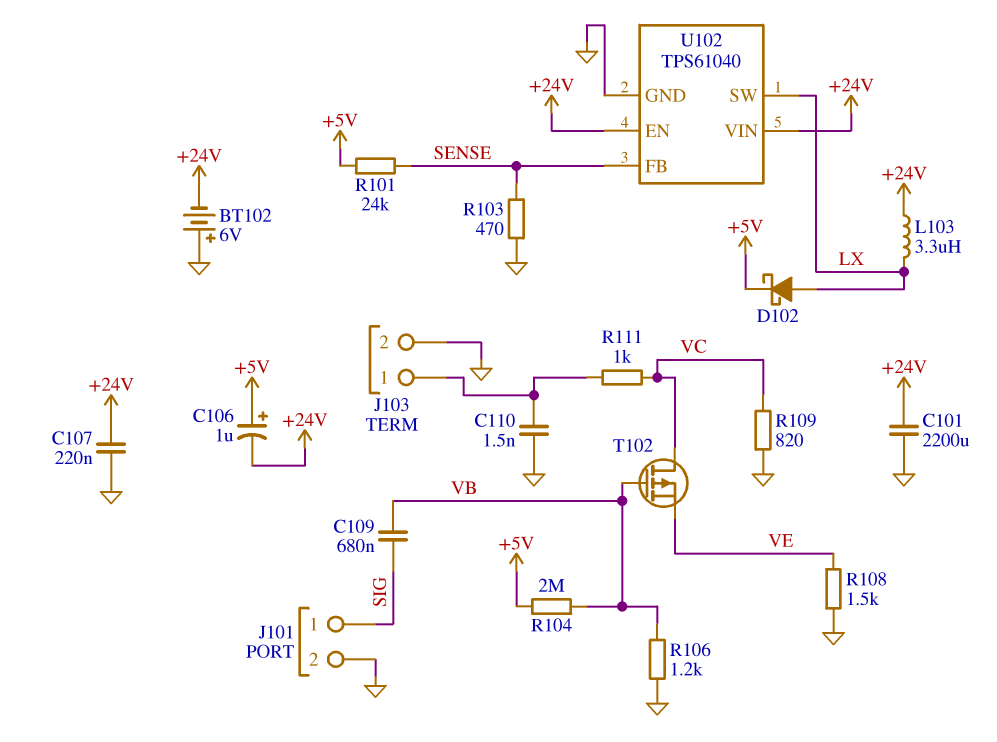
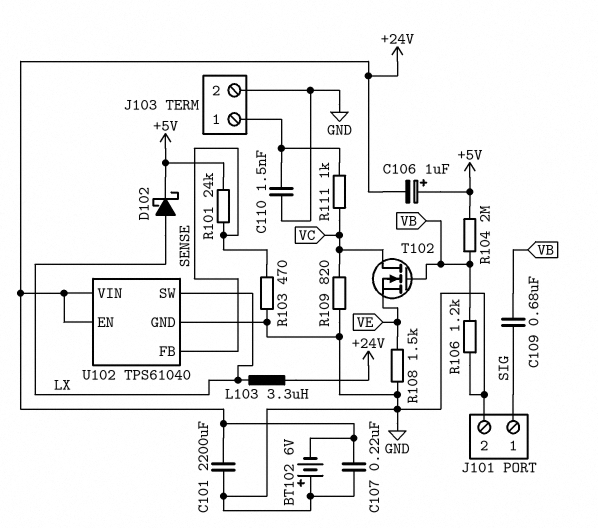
T102: PMOS (G VB, D VC, S VE) -> NMOS (G VB, D VC, S VE)

